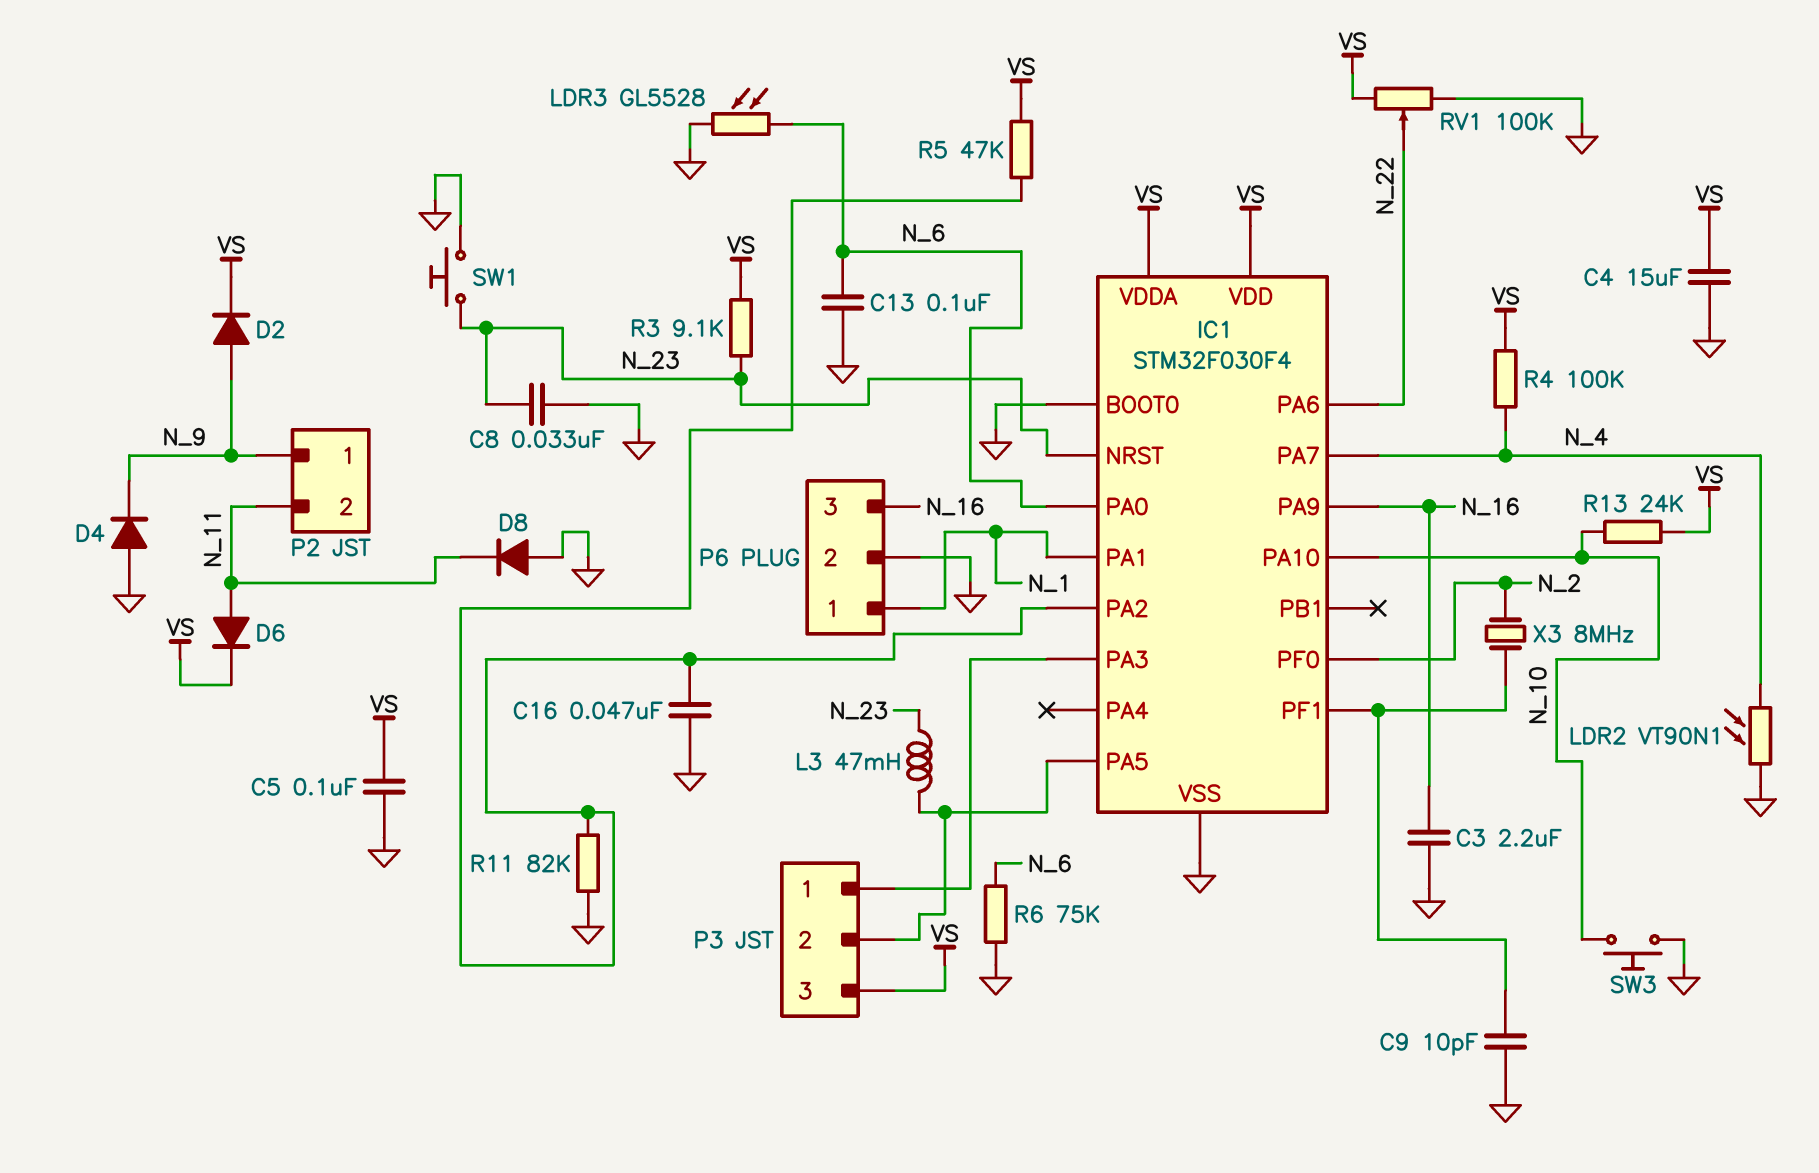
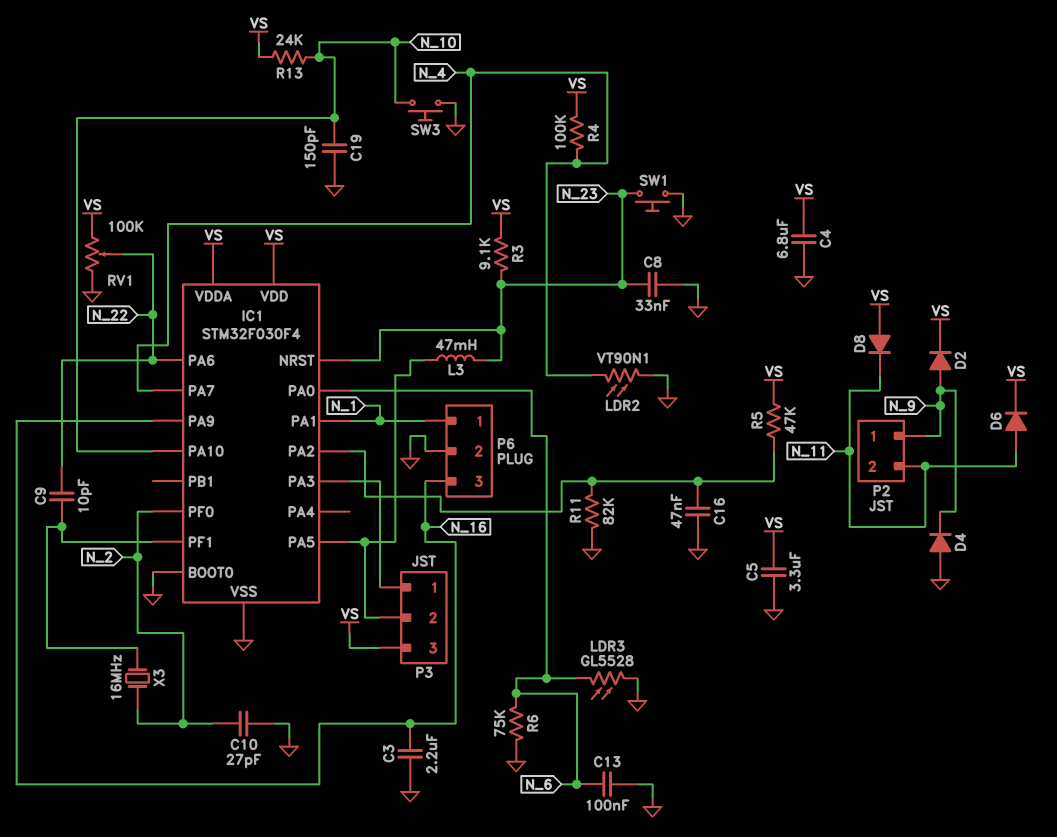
C4: 15uF (GND, VS) -> 6.8uF (GND, VS)
C5: 100nF (GND, VS) -> 3.3uF (GND, VS)
C9: 10pF (GND, IC1/PF1) -> 10pF (IC1/PF1, N_22)
C10: none -> 27pF (GND, N_2)
C19: none -> 150pF (GND, N_10)
D8: diode (A GND, K N_11) -> diode (A VS, K N_11)
X3: 8MHz (IC1/PF1, N_2) -> 16MHz (IC1/PF1, N_2)

